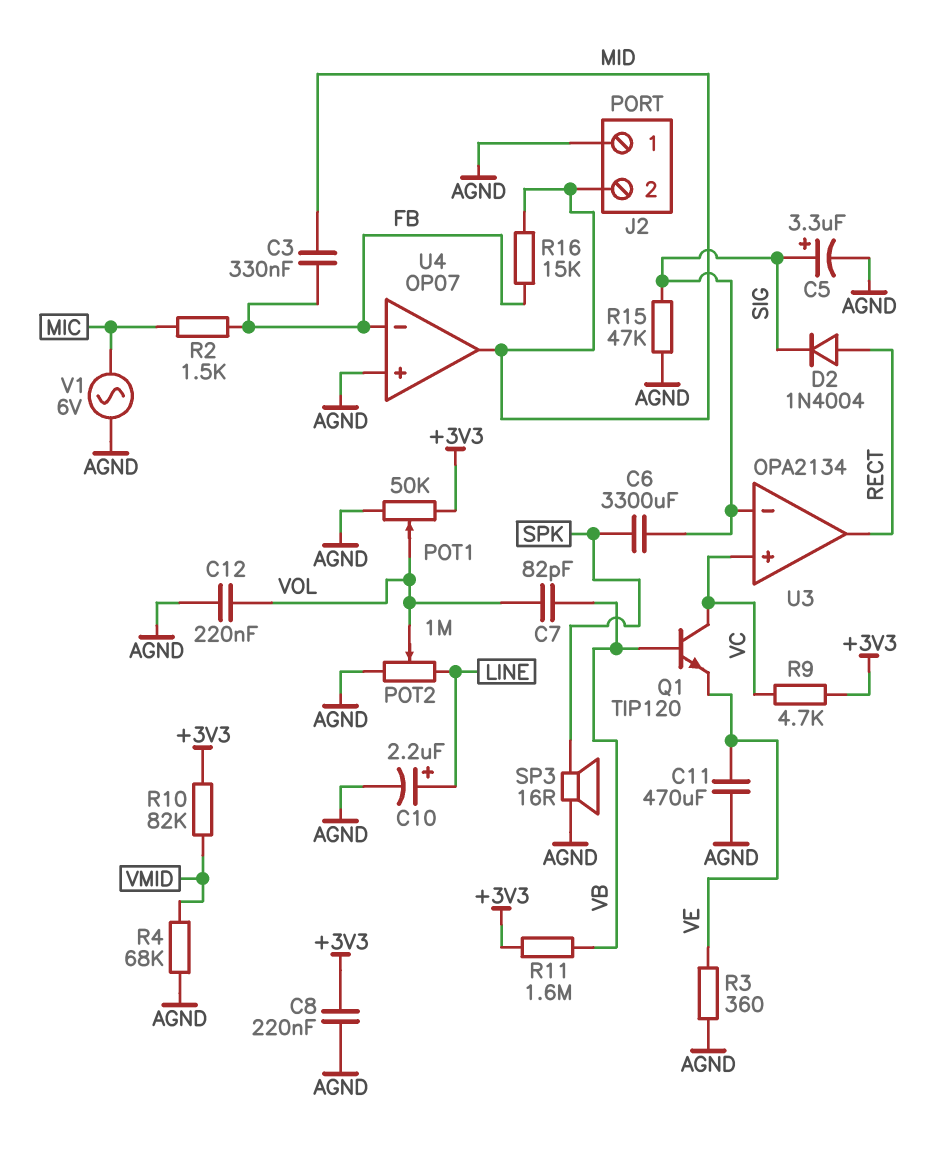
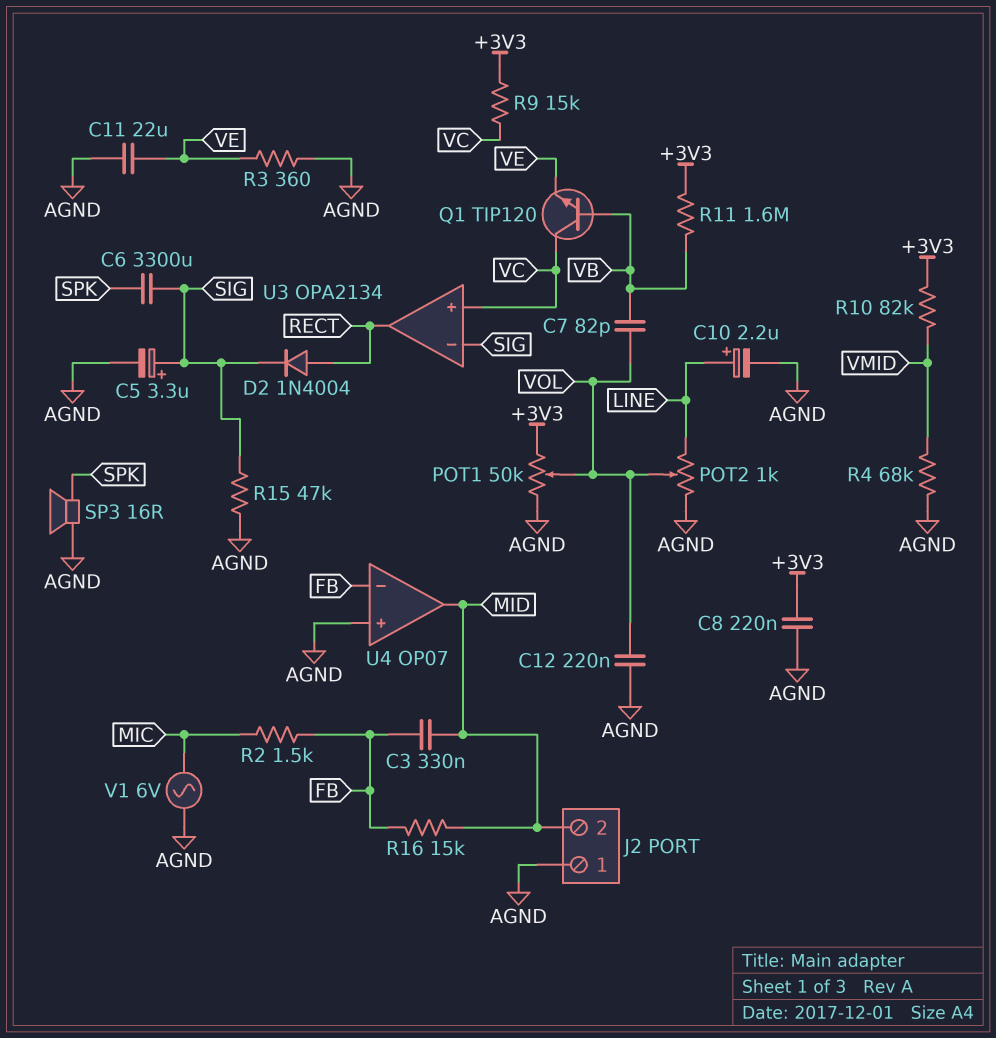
C11: 470uF (AGND, VE) -> 22uF (AGND, VE)
POT2: 1M (AGND, LINE, wiper VOL) -> 1k (AGND, LINE, wiper VOL)
R9: 4.7k (+3V3, VC) -> 15k (+3V3, VC)

